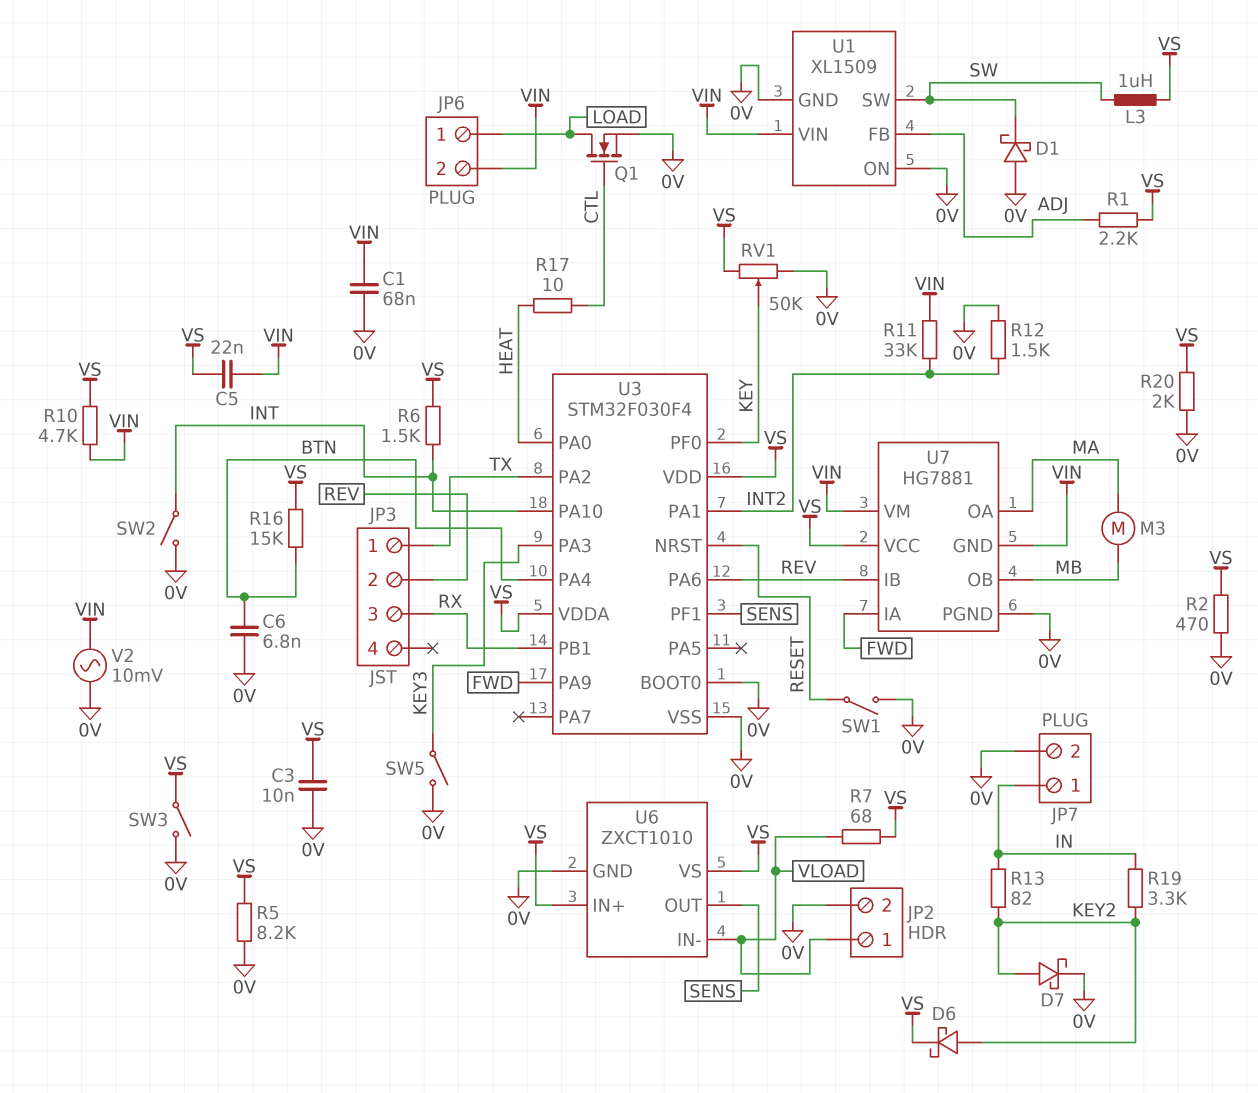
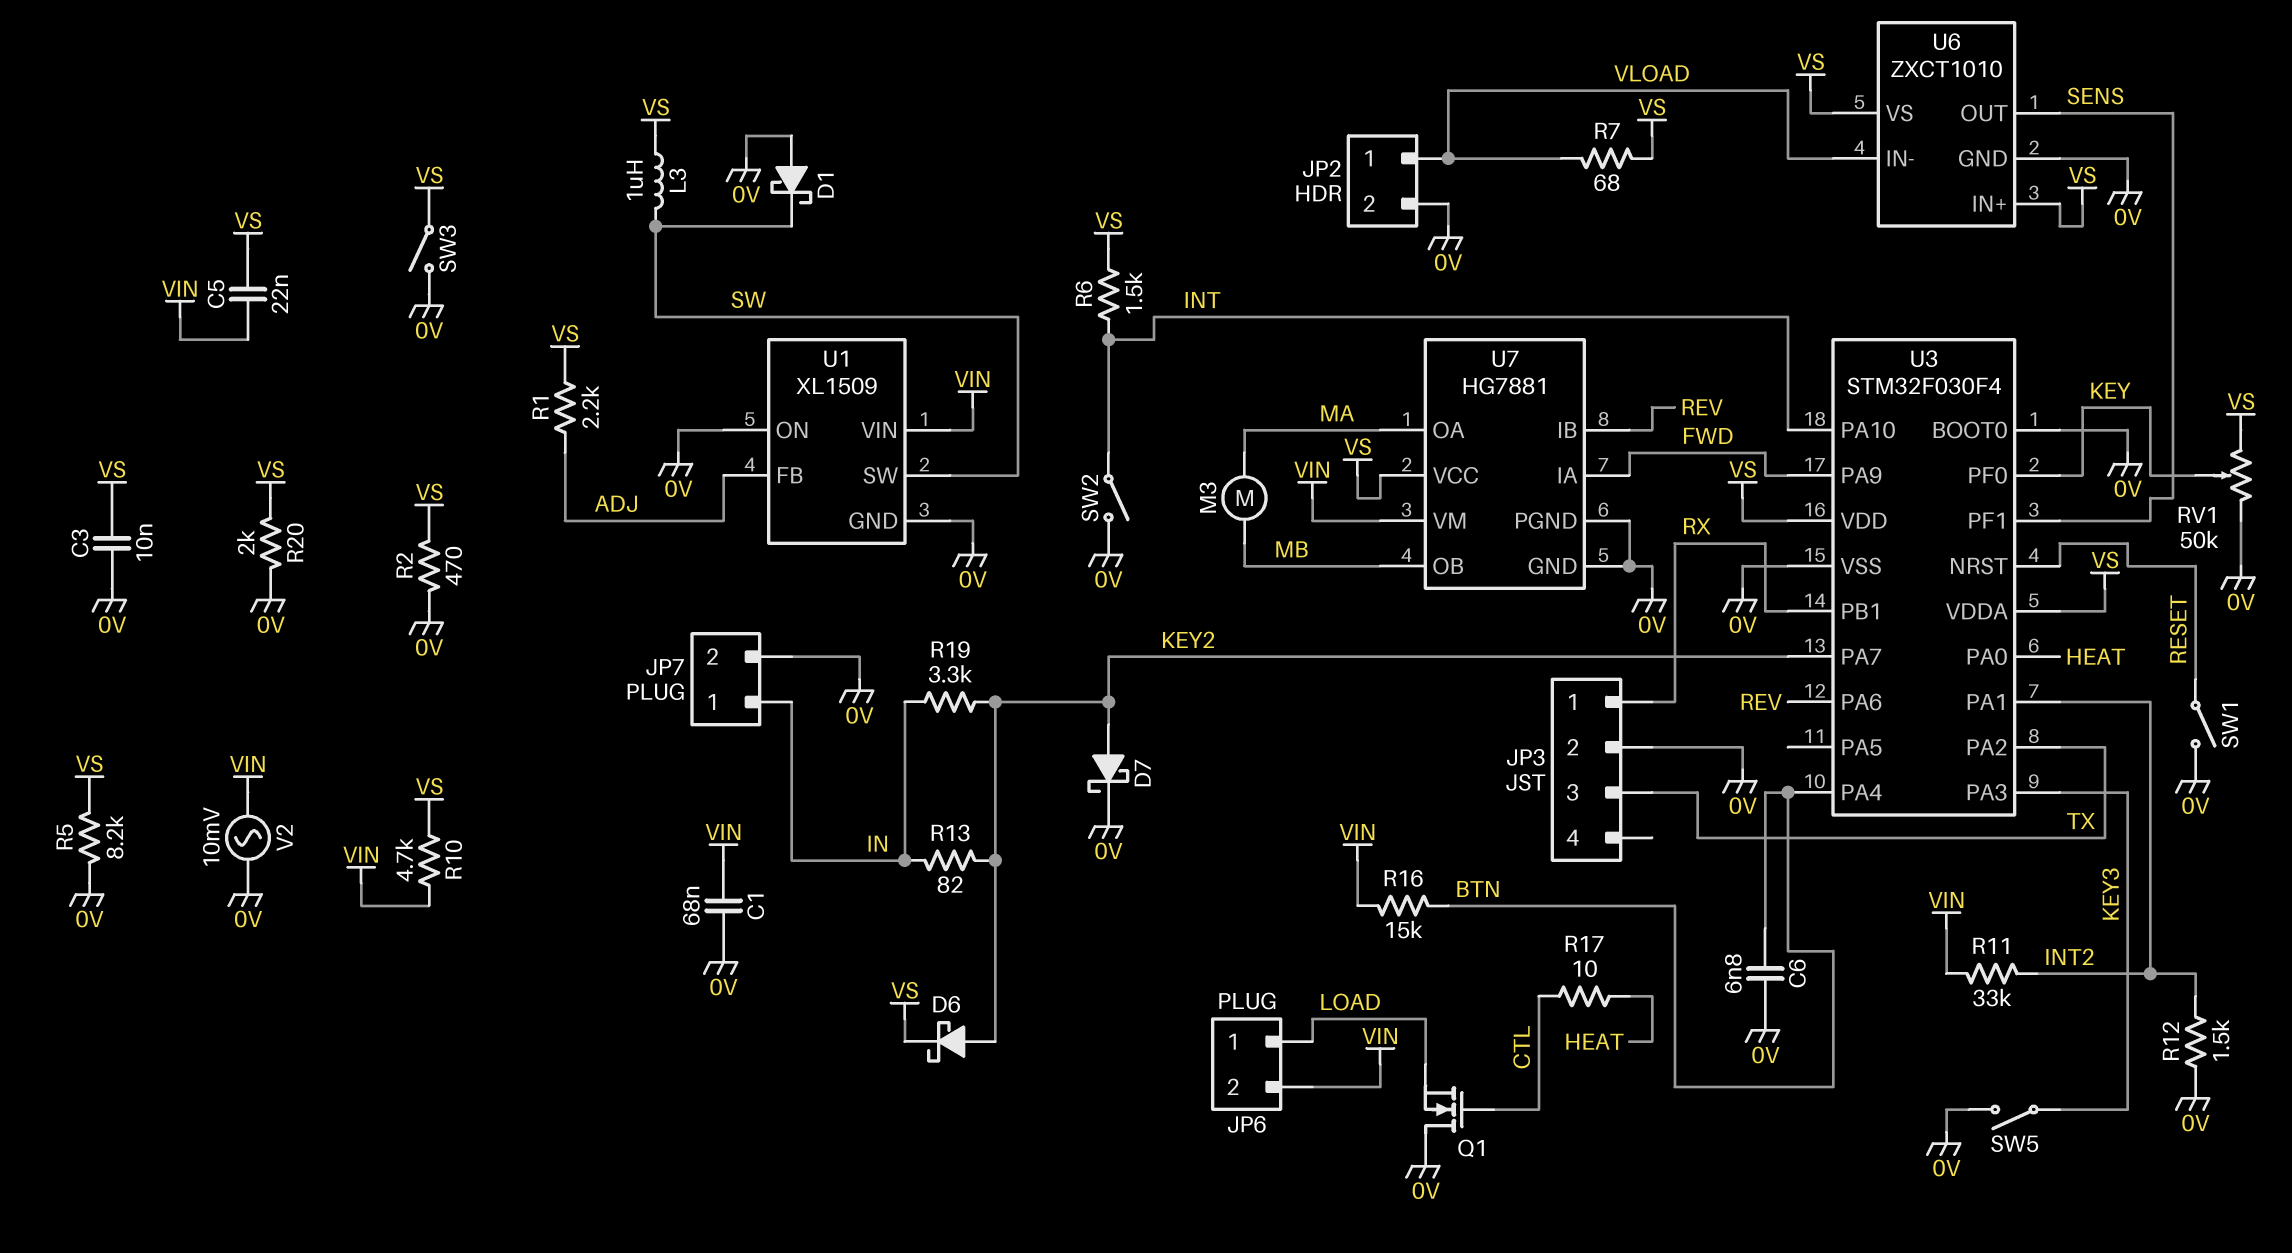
JP3 pin 1: TX -> RX
JP3 pin 2: REV -> 0V
JP3 pin 3: RX -> TX
Q1: NMOS (G CTL, D LOAD, S 0V) -> NMOS (G CTL, D 0V, S LOAD)
R16: 15k (BTN, VS) -> 15k (BTN, VIN)
U3 pin PA7: none -> KEY2
U7 pin GND: VIN -> 0V

